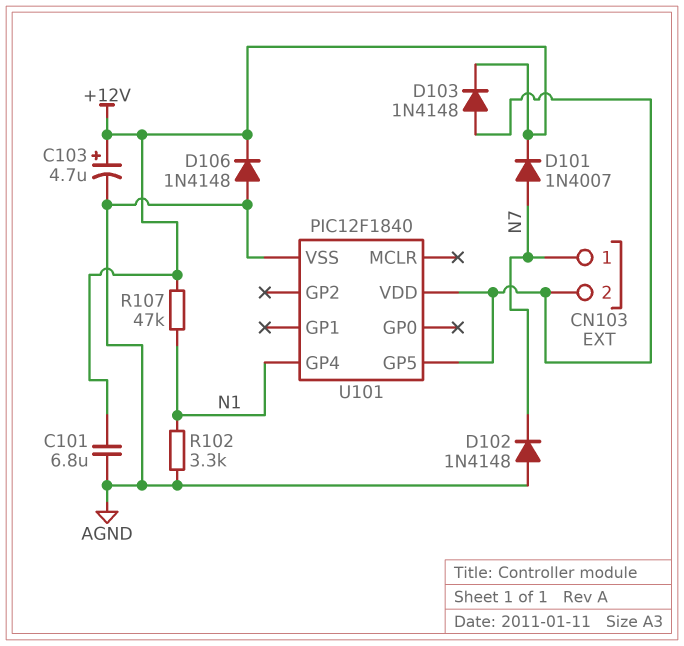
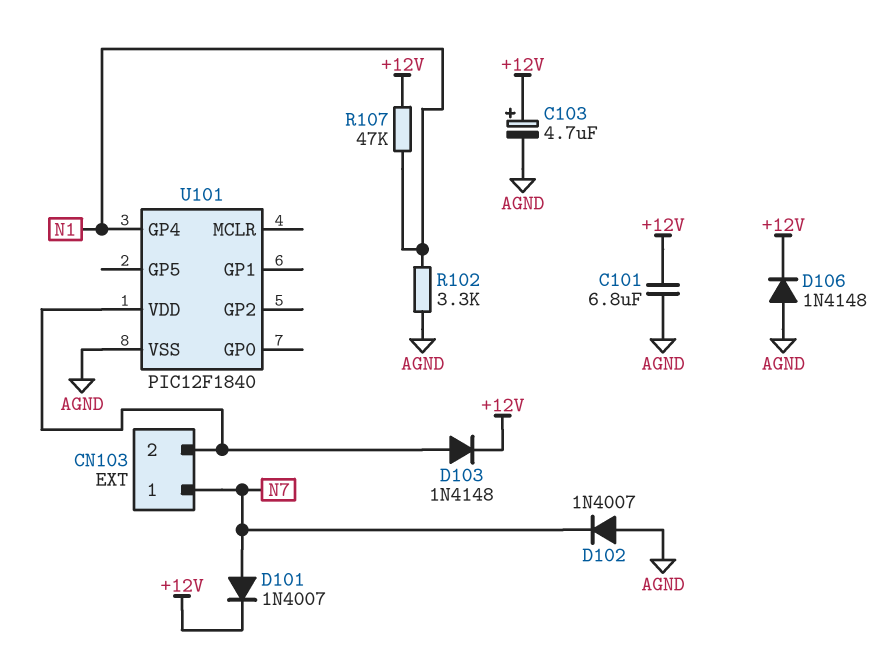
D102: diode 1N4148 (A AGND, K N7) -> diode 1N4007 (A AGND, K N7)
U101 pin GP5: CN103/2 -> none

